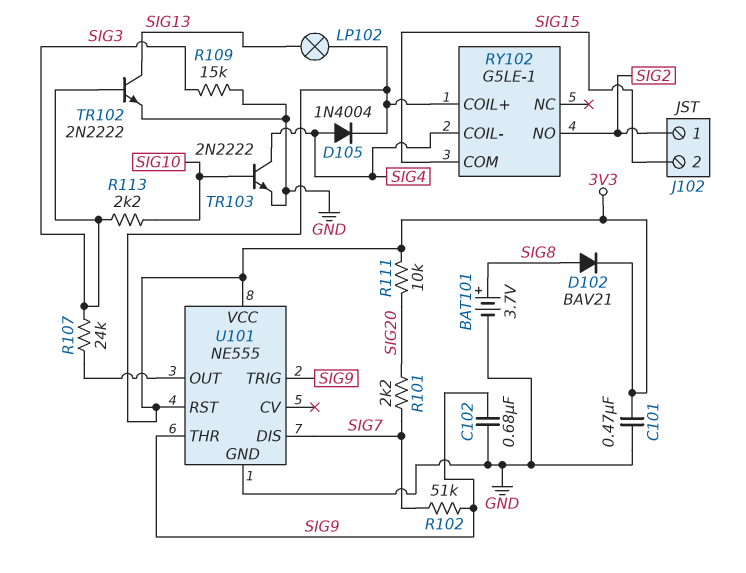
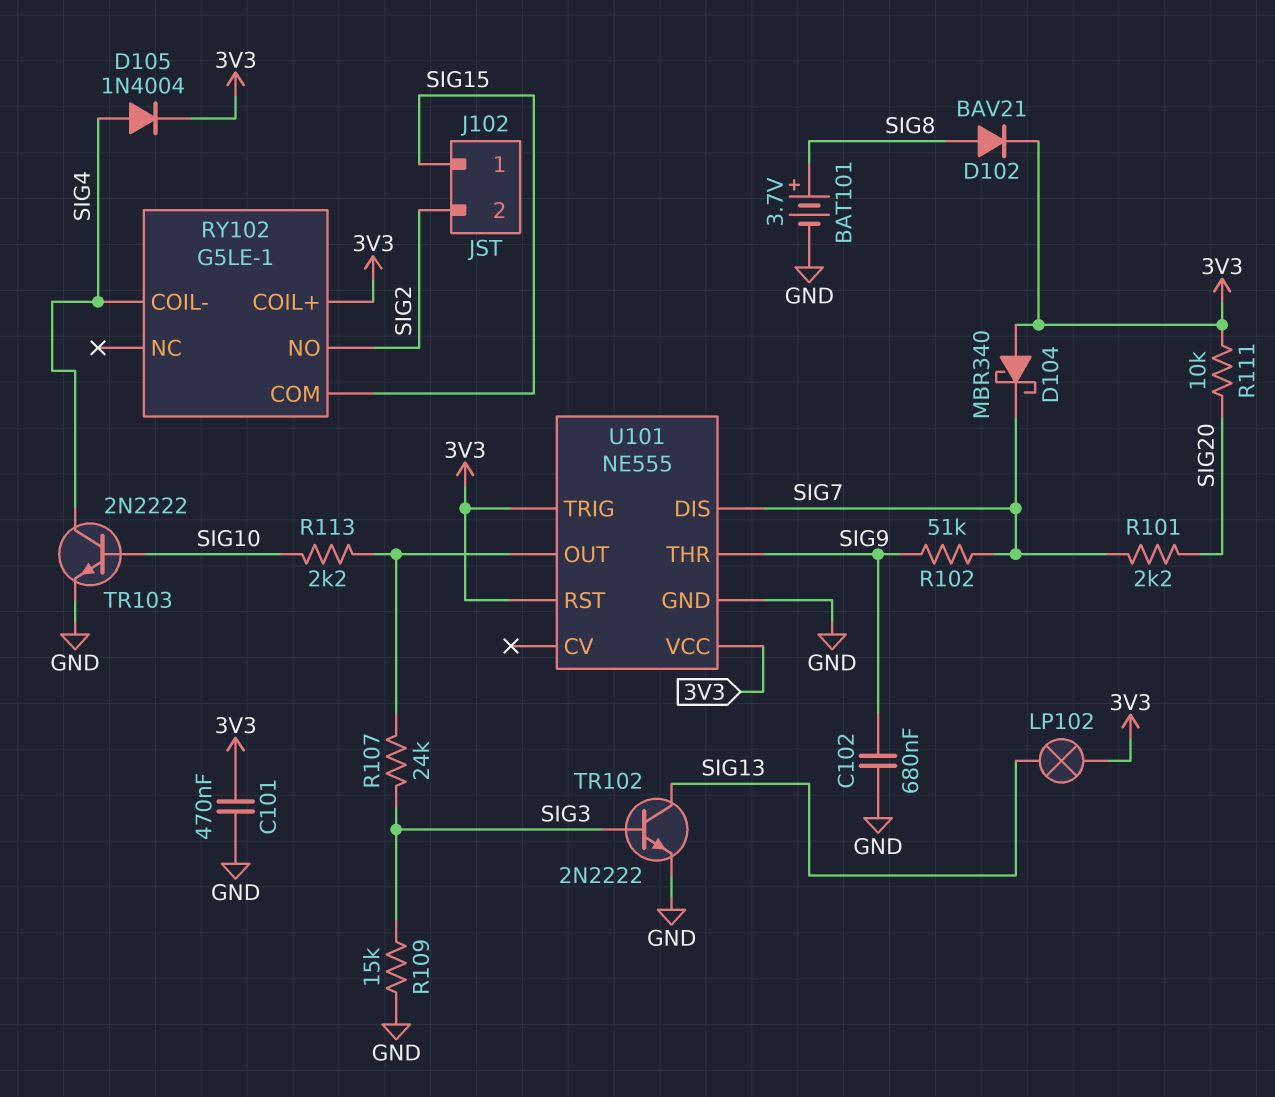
D104: none -> schottky MBR340 (A 3V3, K SIG7)
J102 pin 1: SIG2 -> SIG15
J102 pin 2: SIG15 -> SIG2
R113: 2.2k (SIG3, SIG10) -> 2.2k (SIG10, U101/OUT)
U101 pin TRIG: SIG9 -> 3V3

